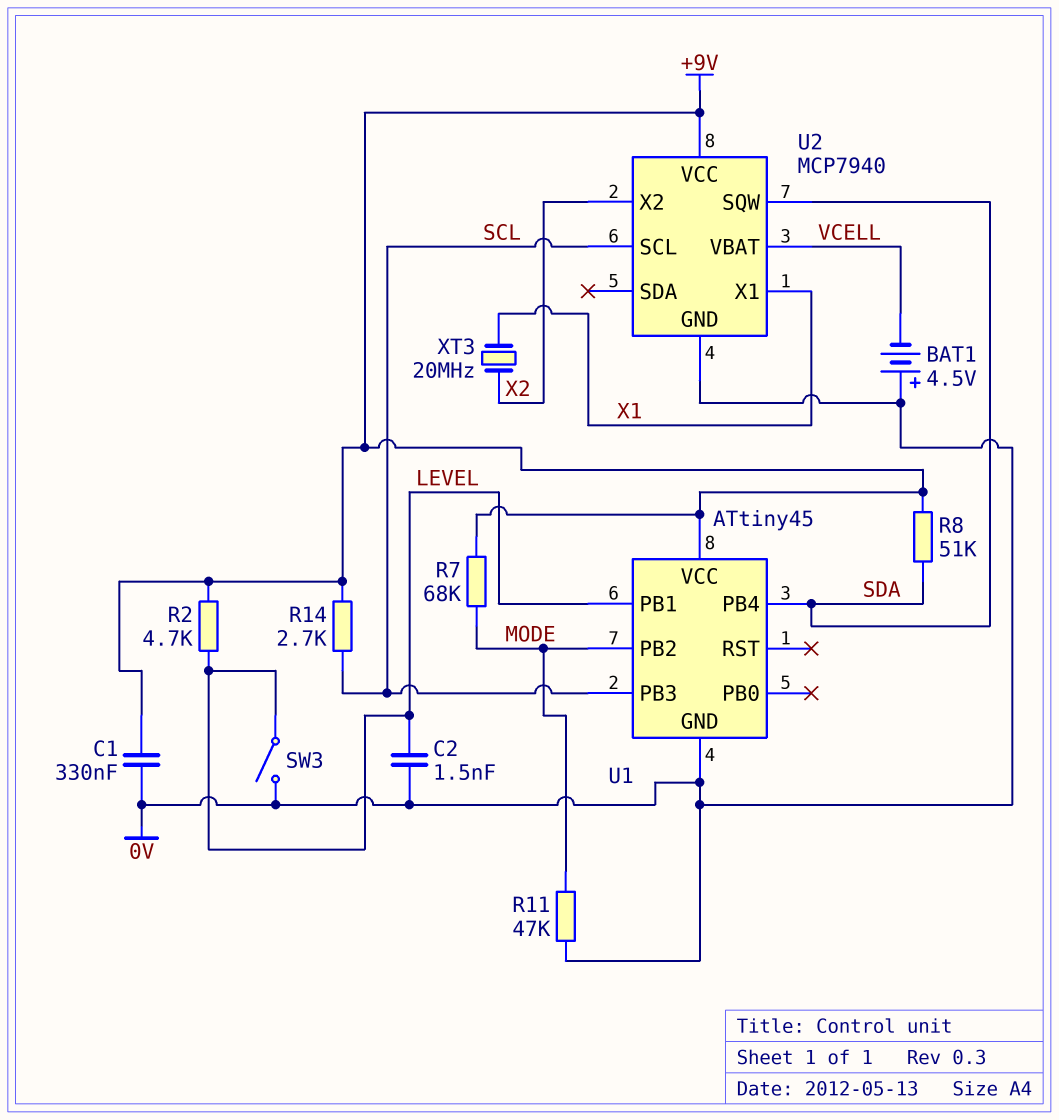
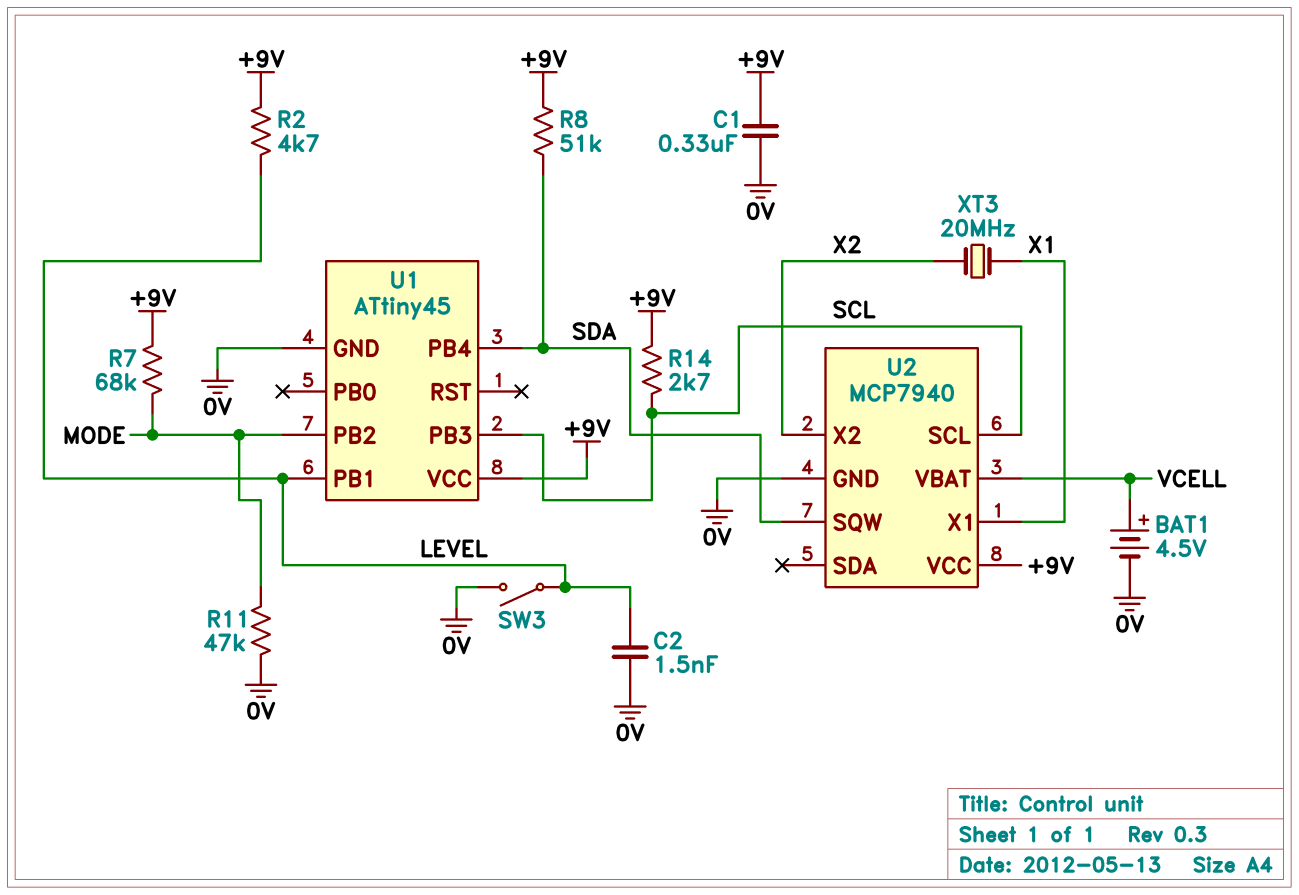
BAT1: 4.5V (plus 0V, minus VCELL) -> 4.5V (plus VCELL, minus 0V)

